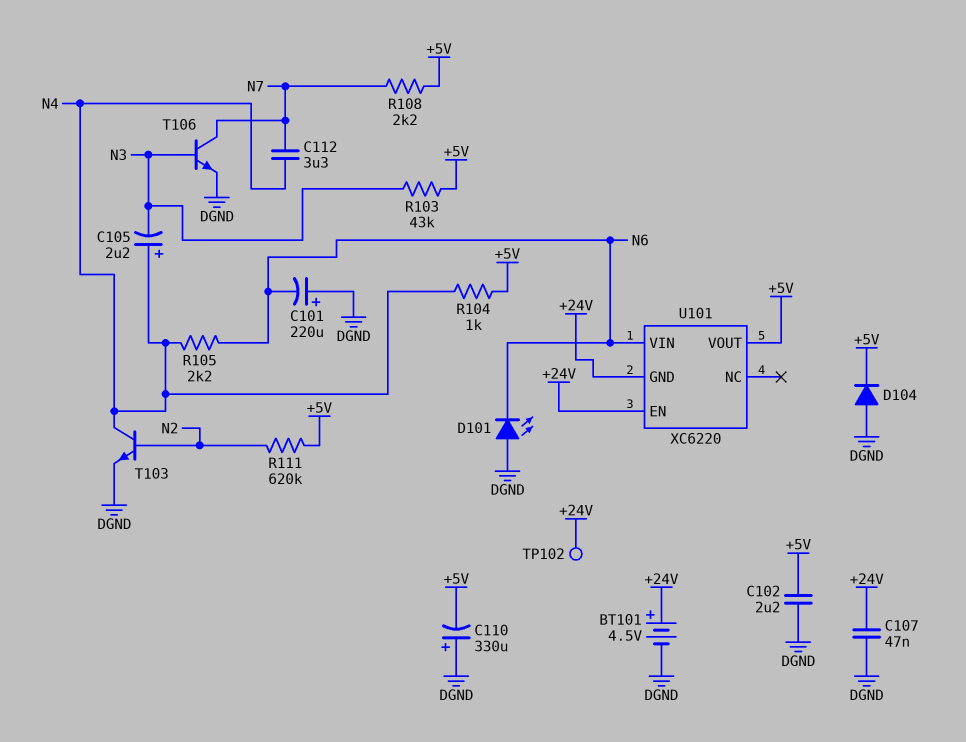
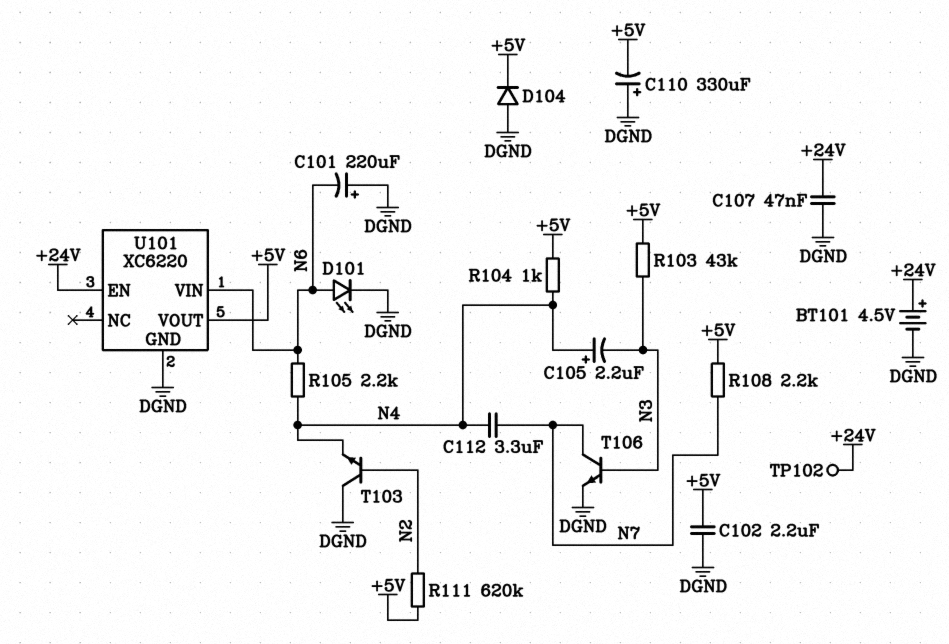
D101: LED (A DGND, K N6) -> LED (A N6, K DGND)
T103: NPN (B N2, C N4, E DGND) -> NPN (B N2, C DGND, E N4)
U101 pin GND: +24V -> DGND

